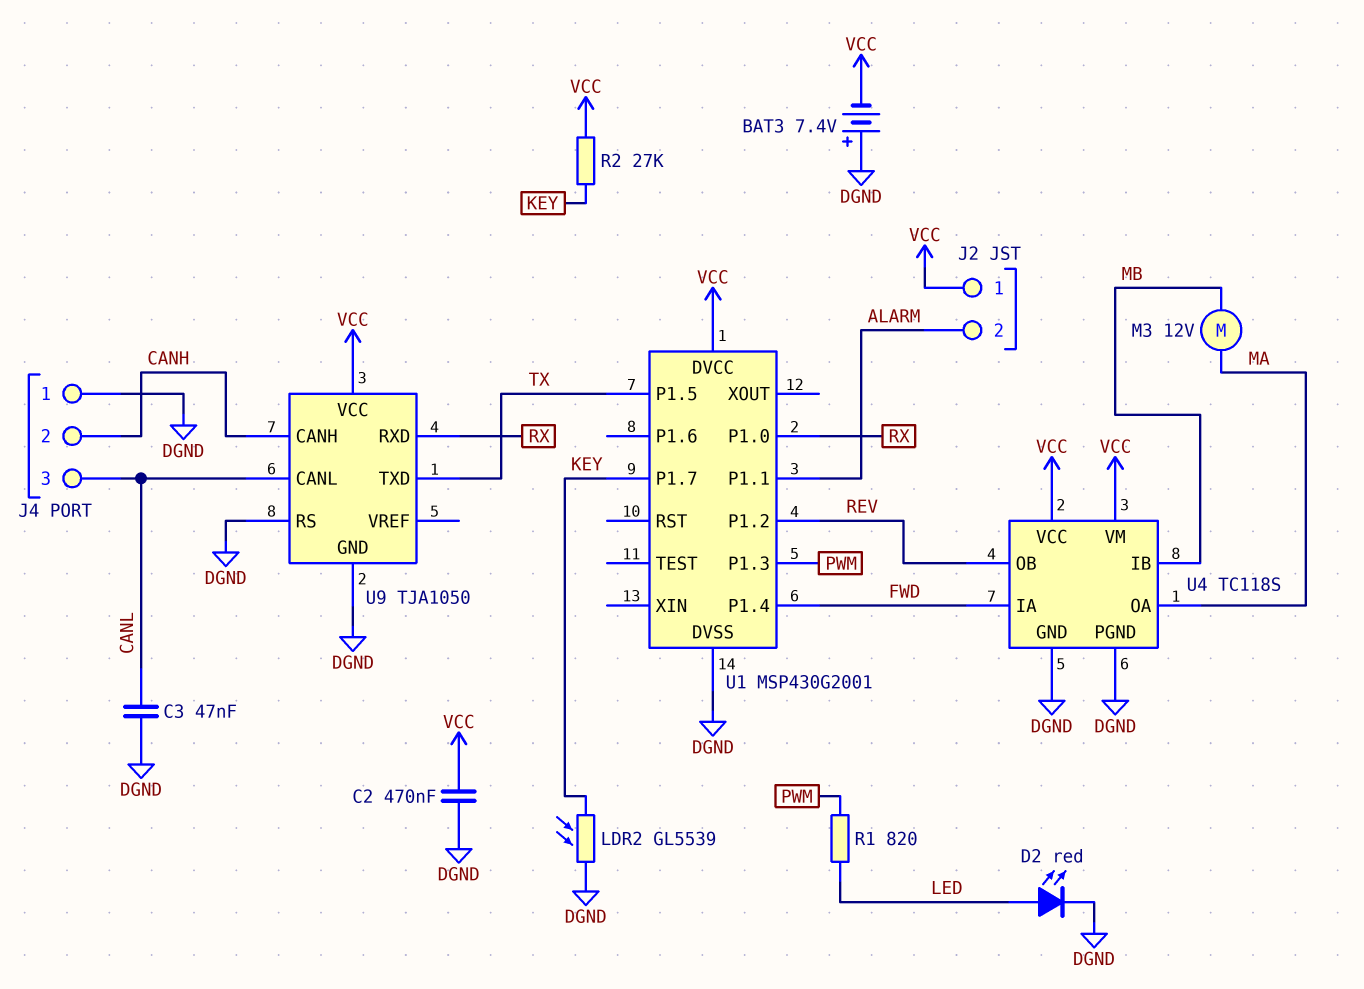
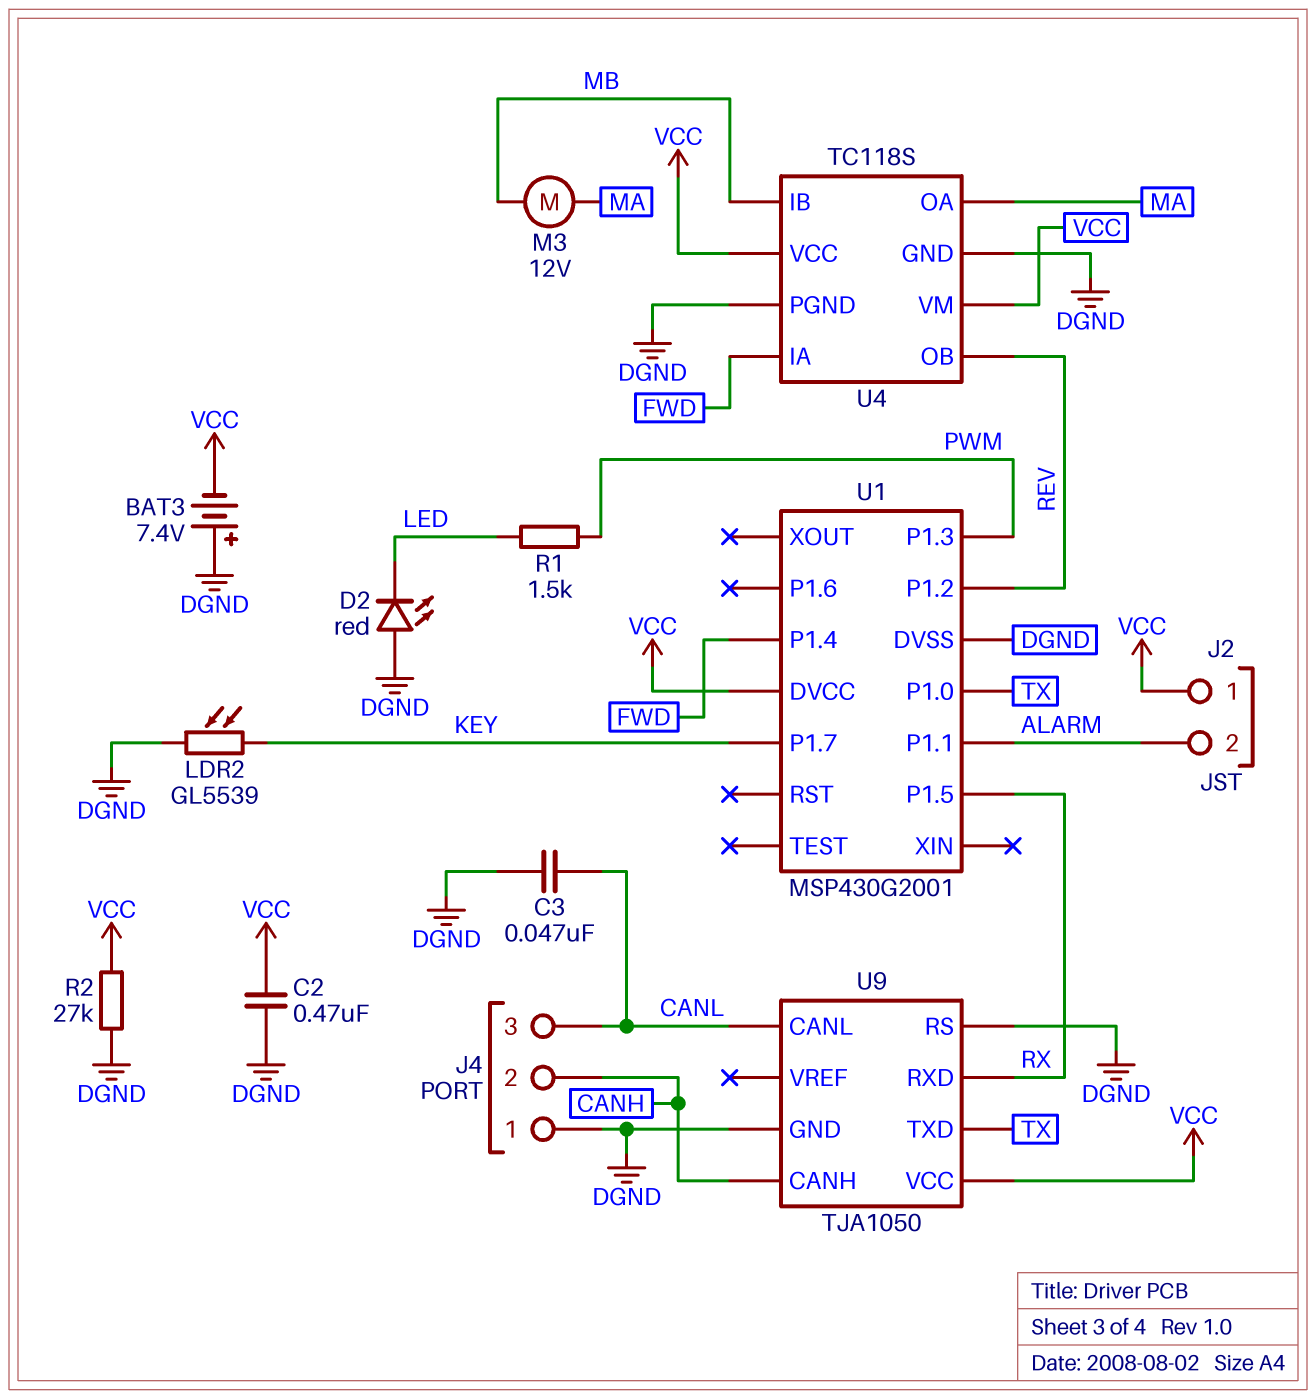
D2: LED red (A LED, K DGND) -> LED red (A DGND, K LED)
R1: 820 (LED, PWM) -> 1.5k (LED, PWM)
R2: 27k (KEY, VCC) -> 27k (DGND, VCC)
U1 pin P1.0: RX -> TX
U1 pin P1.5: TX -> RX

